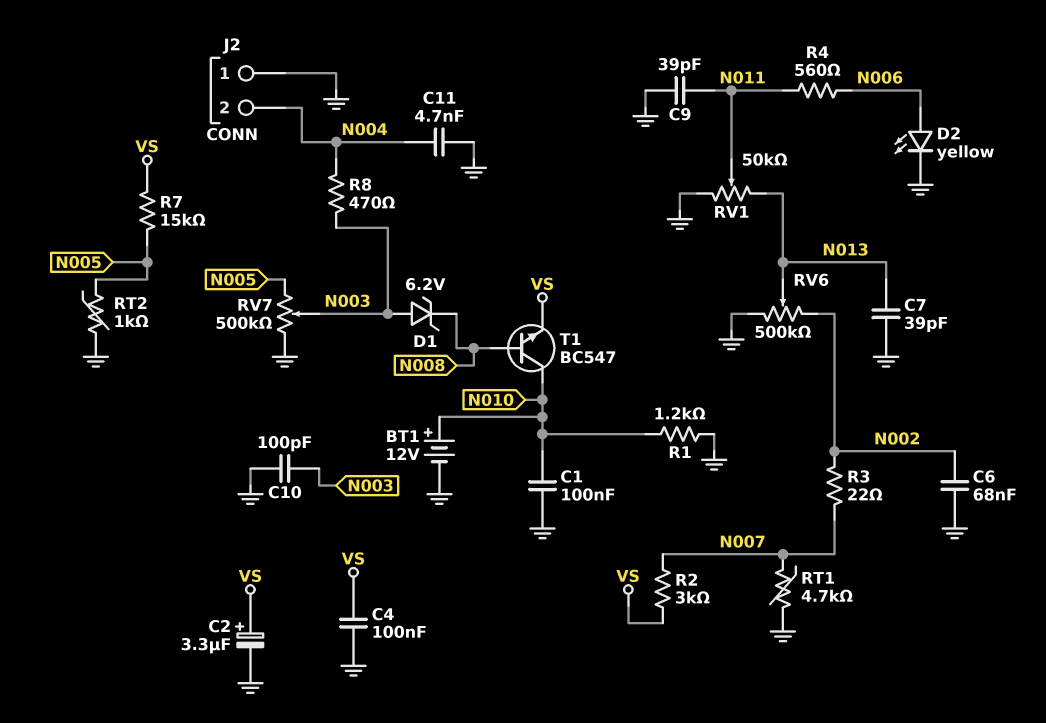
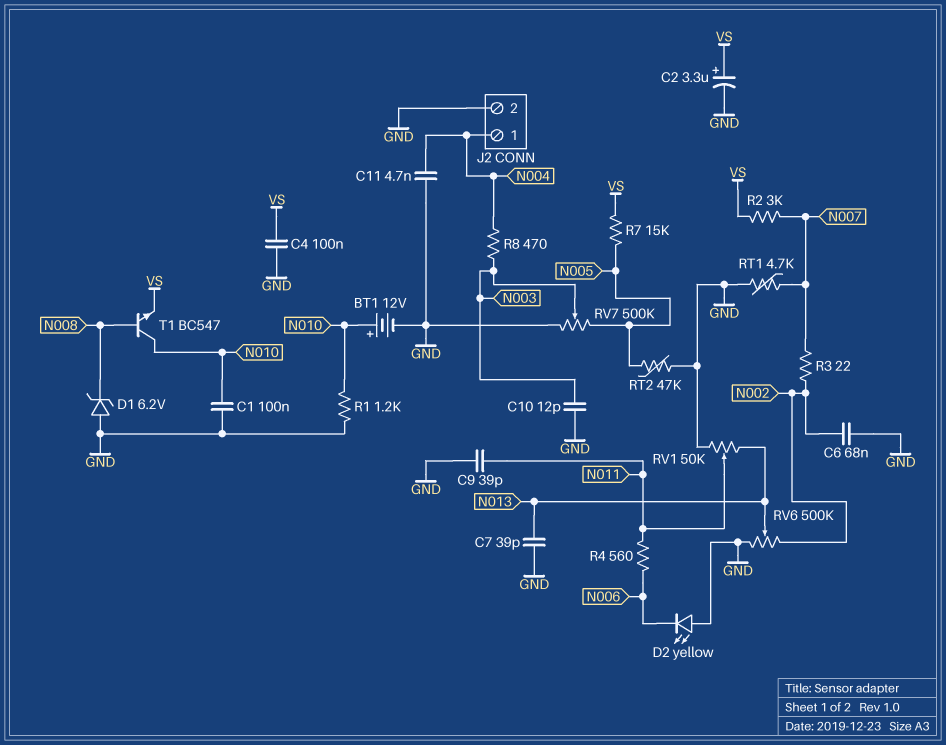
C10: 100pF (GND, N003) -> 12pF (GND, N003)
D1: zener 6.2V (A N003, K N008) -> zener 6.2V (A GND, K N008)
D2: LED yellow (A N006, K GND) -> LED yellow (A GND, K N006)
J2 pin 1: GND -> N004
J2 pin 2: N004 -> GND
RT2: 1k (GND, N005) -> 47k (GND, N005)

